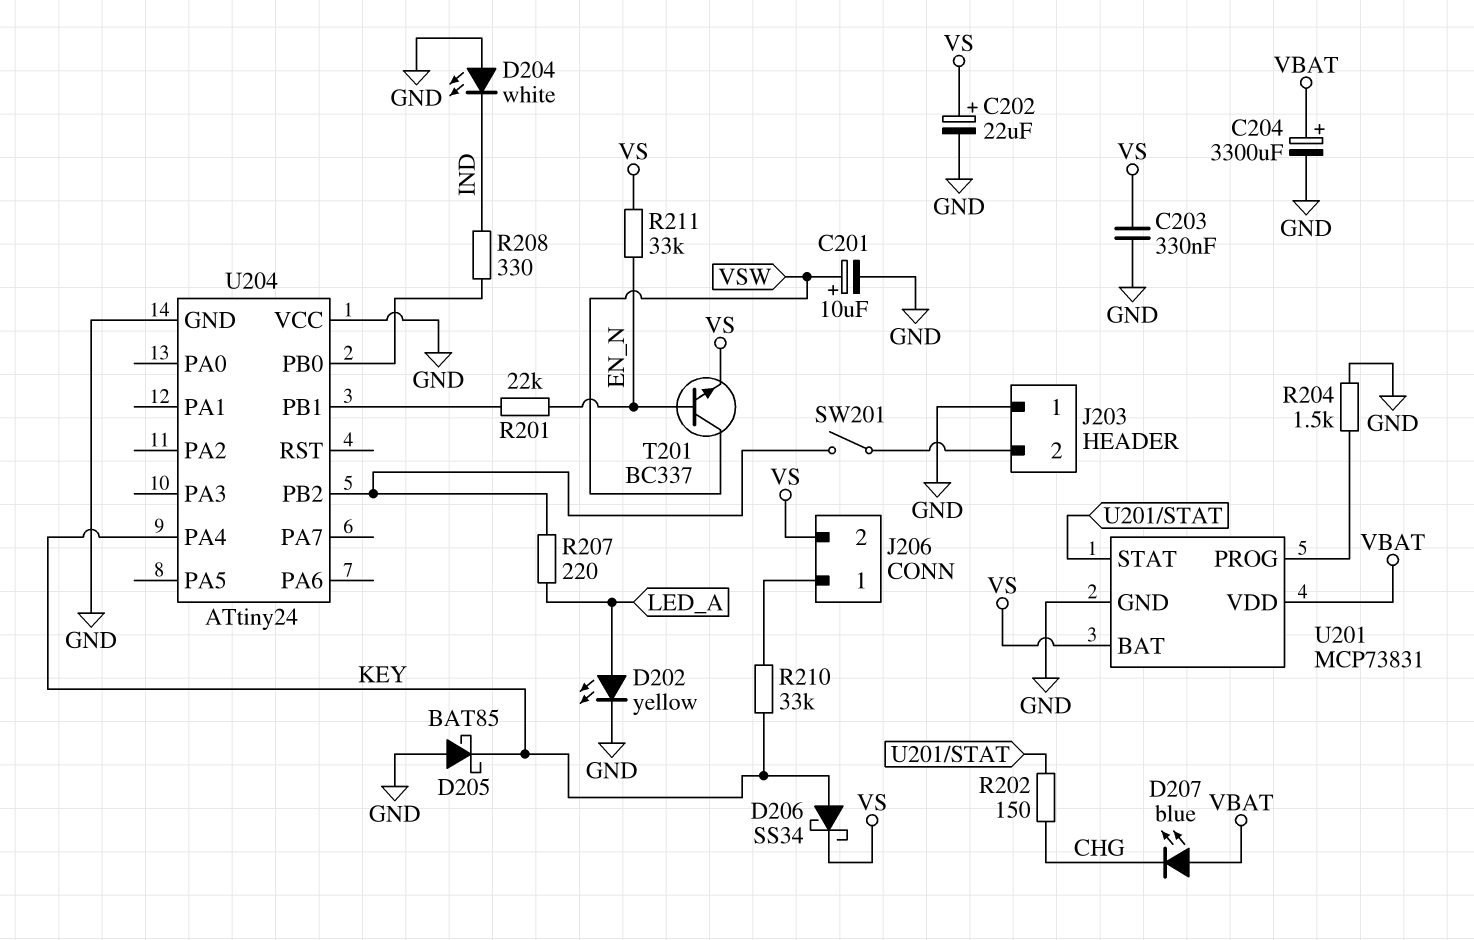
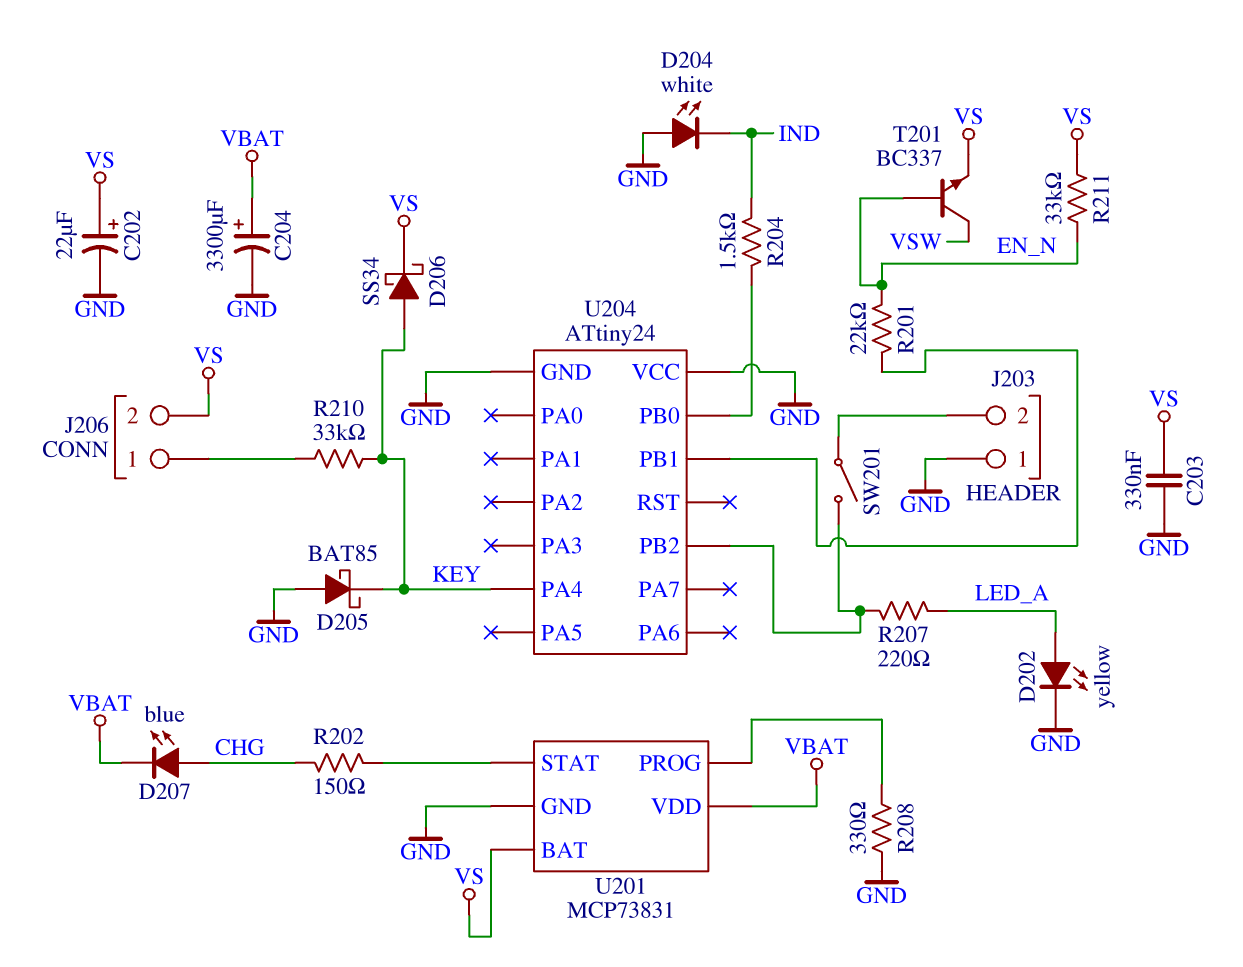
C201: 10uF (plus VSW, minus GND) -> none
D207: LED blue (A VBAT, K CHG) -> LED blue (A CHG, K VBAT)
R204: 1.5k (GND, U201/PROG) -> 1.5k (IND, U204/PB0)
R208: 330 (IND, U204/PB0) -> 330 (GND, U201/PROG)

